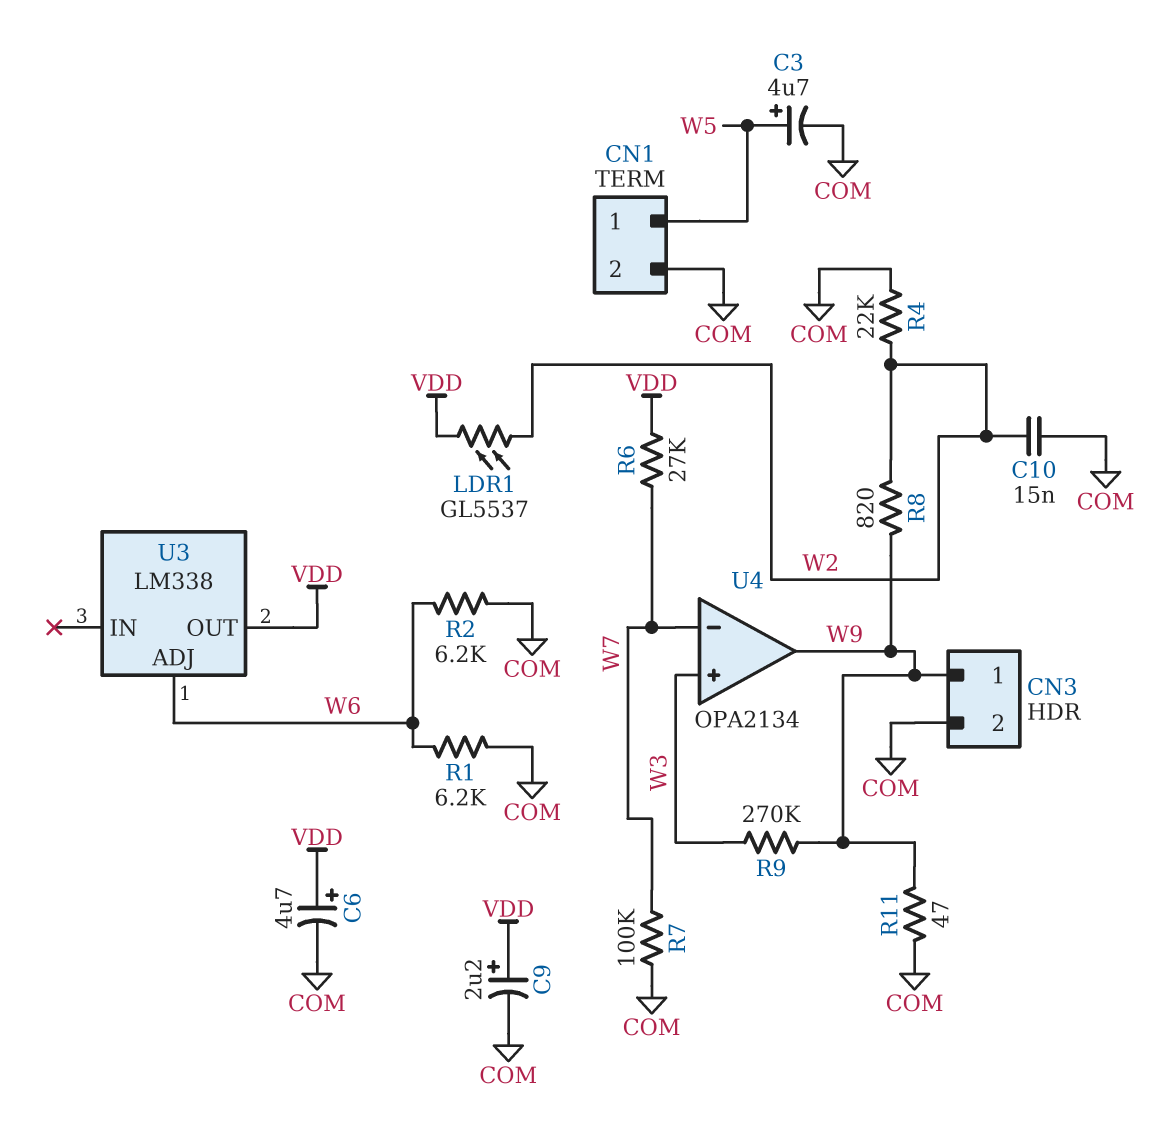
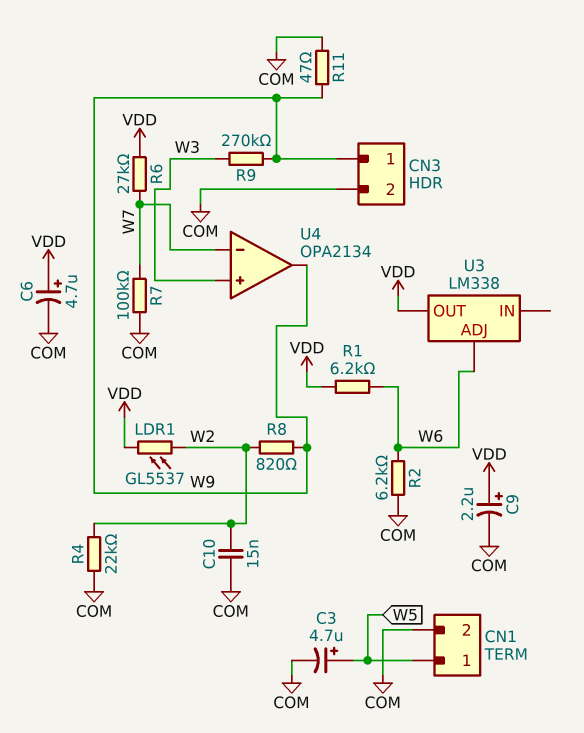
R1: 6.2k (COM, W6) -> 6.2k (VDD, W6)

